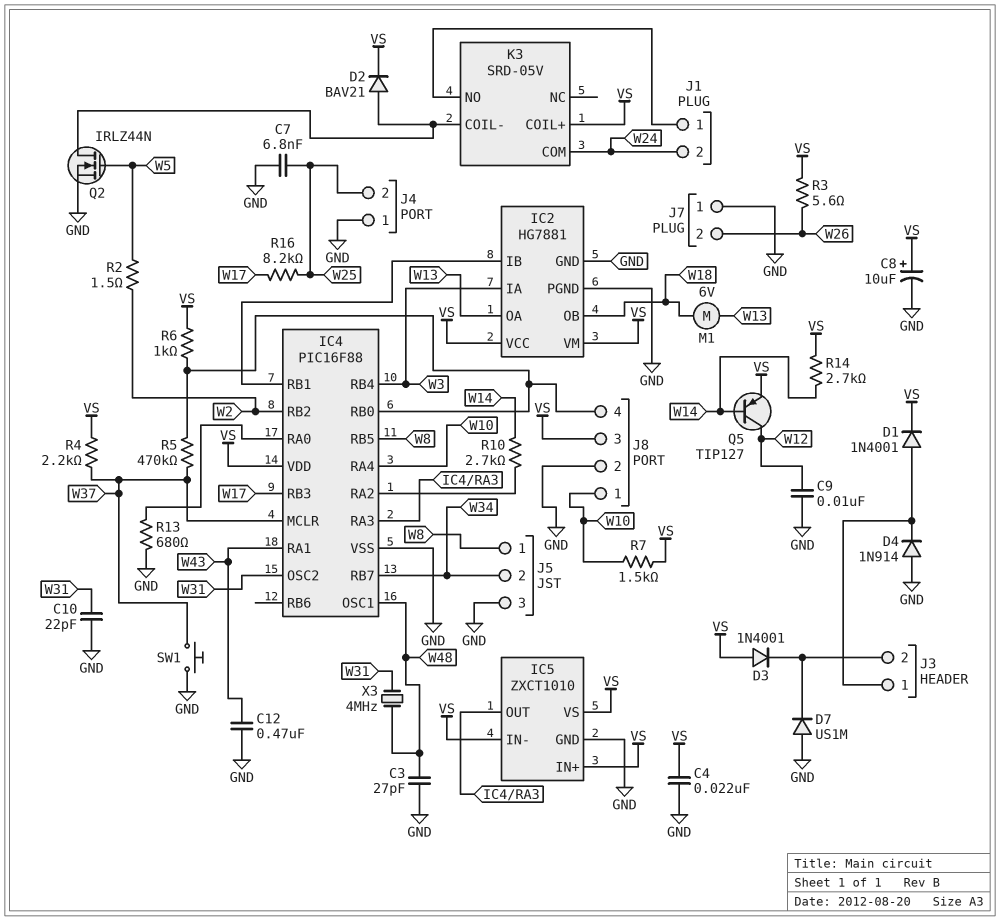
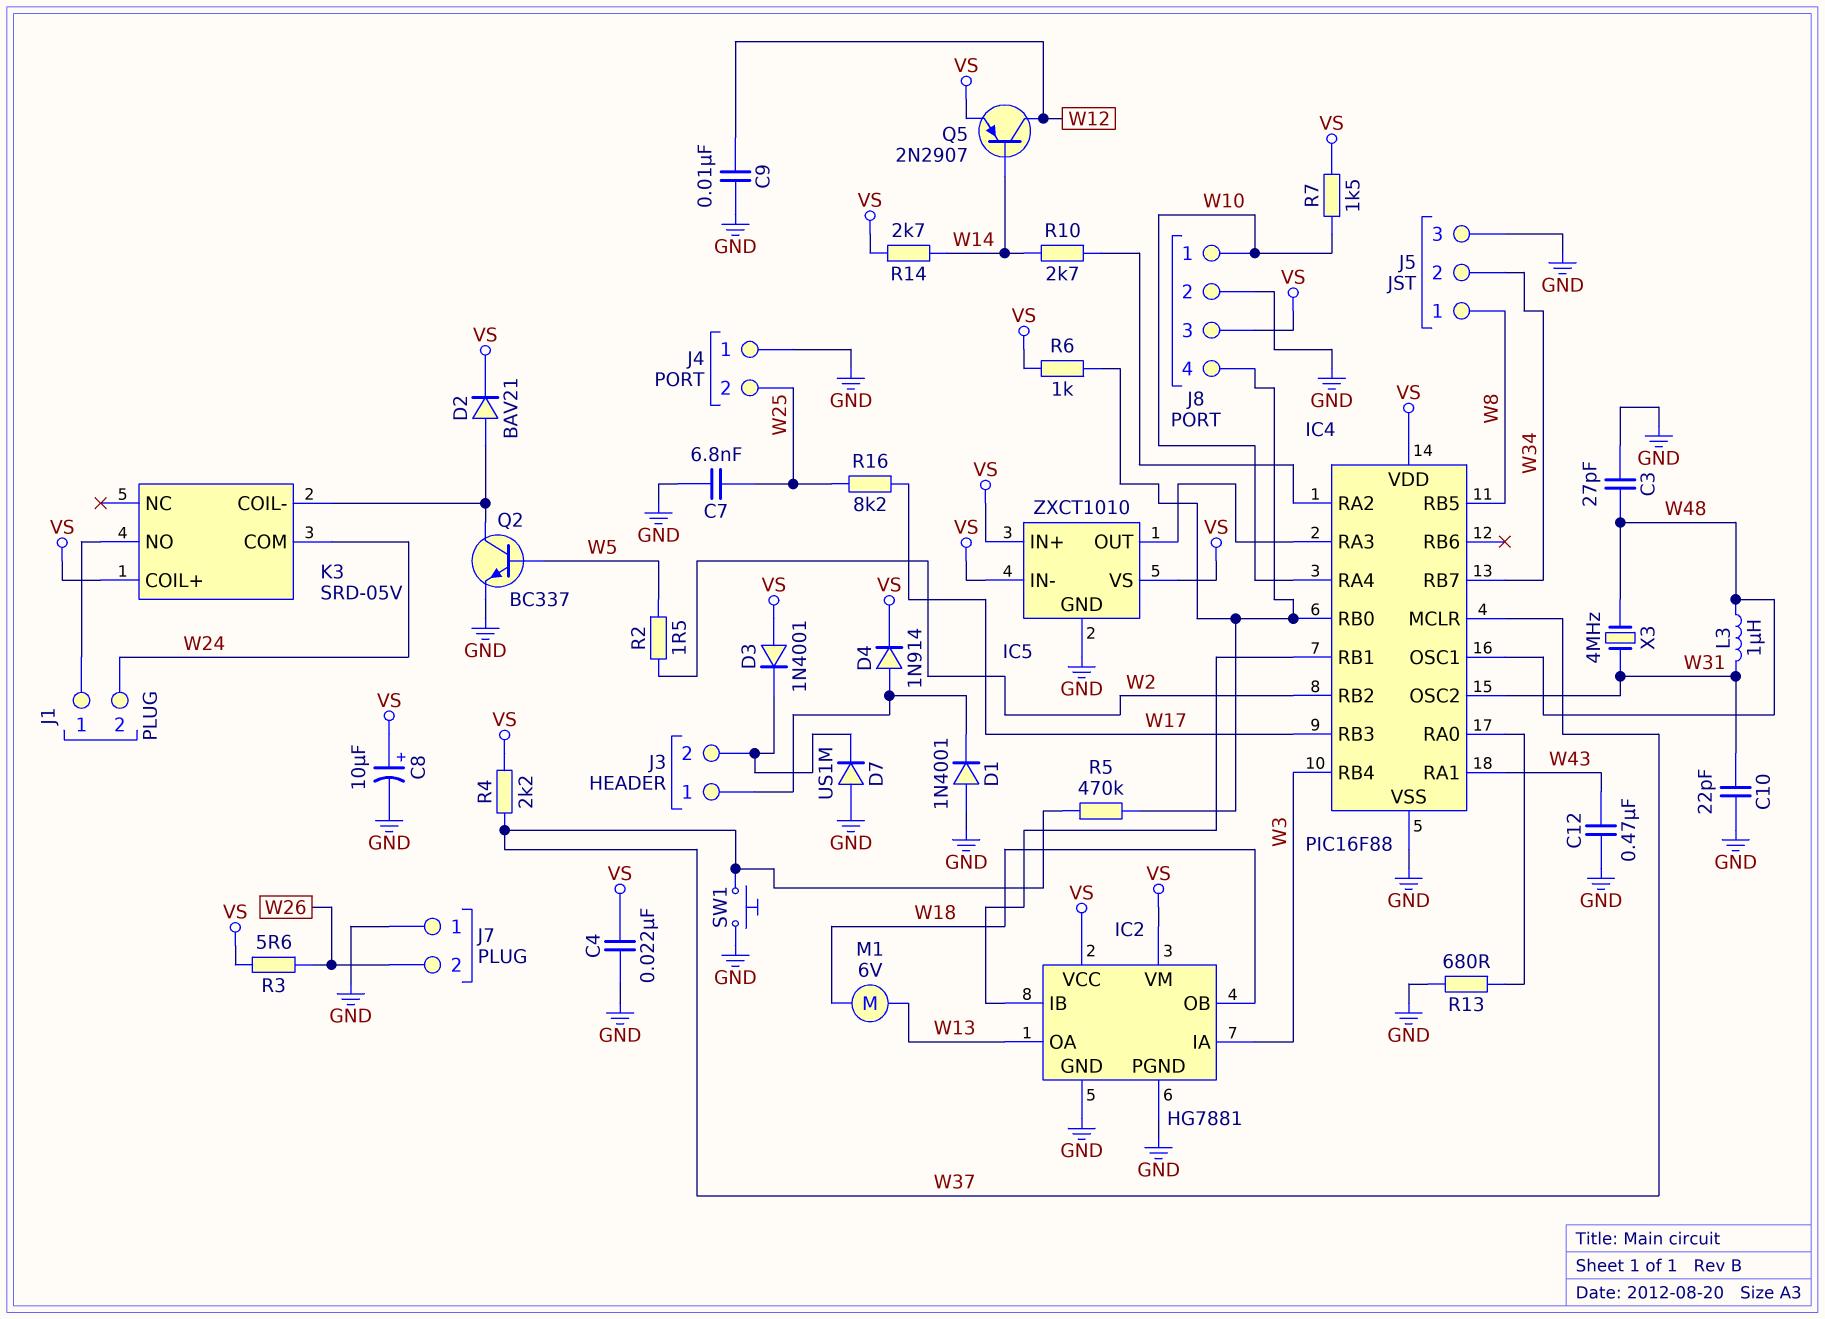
D1: diode 1N4001 (A J3/1, K VS) -> diode 1N4001 (A GND, K J3/1)
D4: diode 1N914 (A GND, K J3/1) -> diode 1N914 (A J3/1, K VS)
L3: none -> 1uH (W31, W48)
Q2: NMOS IRLZ44N (G W5, D K3/COIL-, S GND) -> NPN BC337 (B W5, C K3/COIL-, E GND)
Q5: PNP TIP127 (B W14, C W12, E VS) -> PNP 2N2907 (B W14, C W12, E VS)

